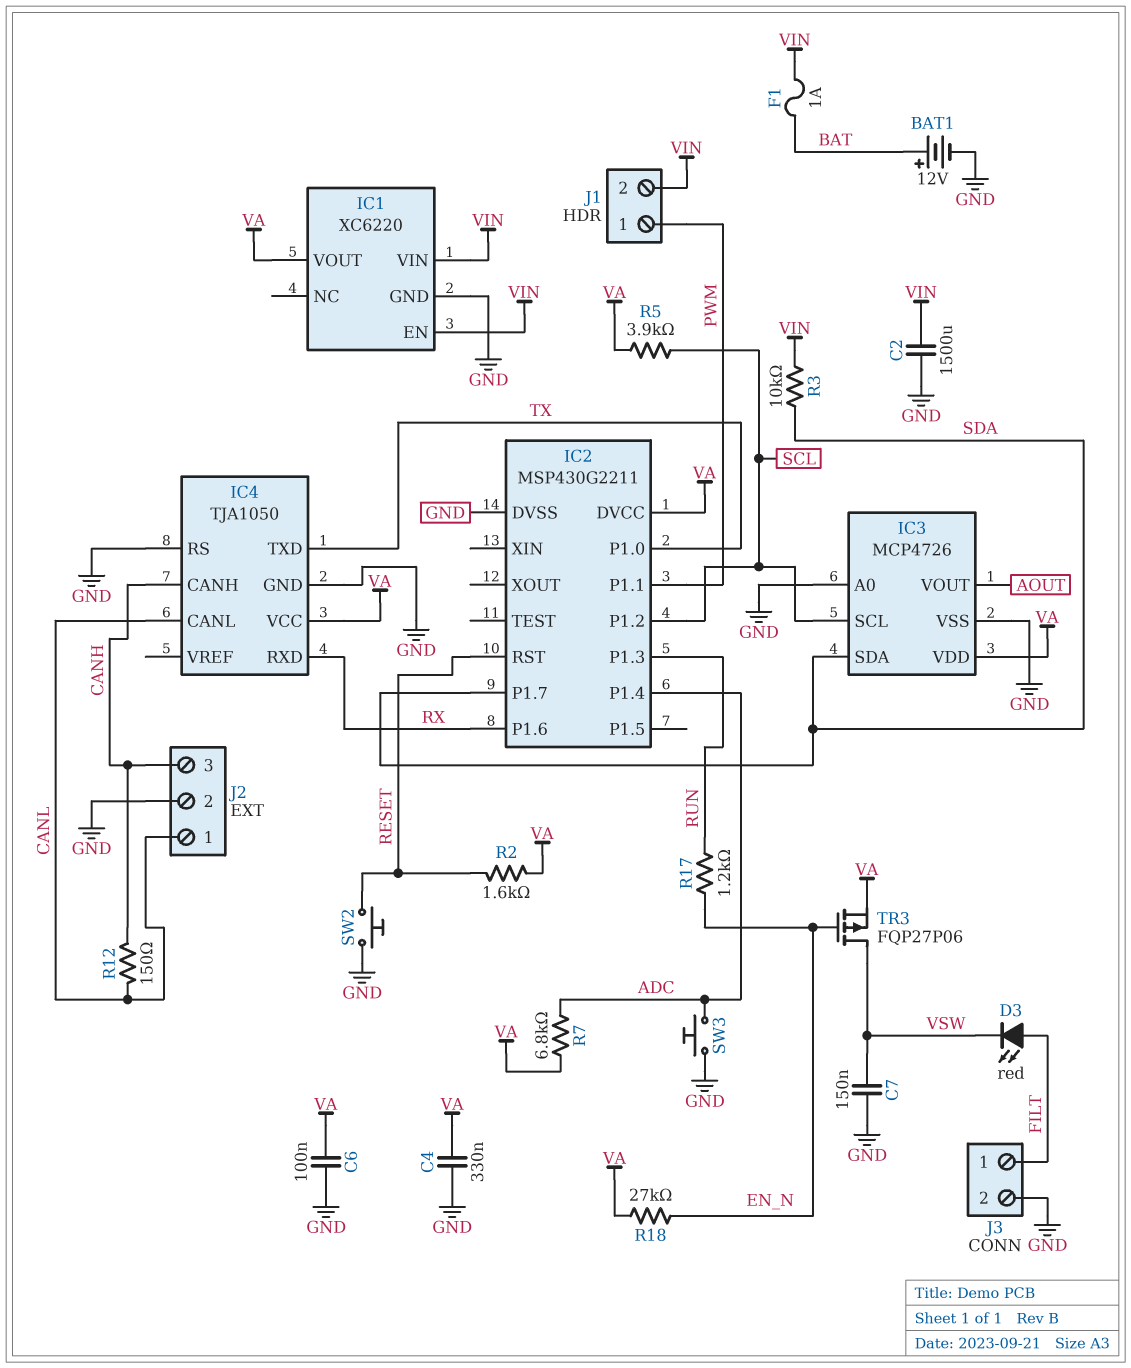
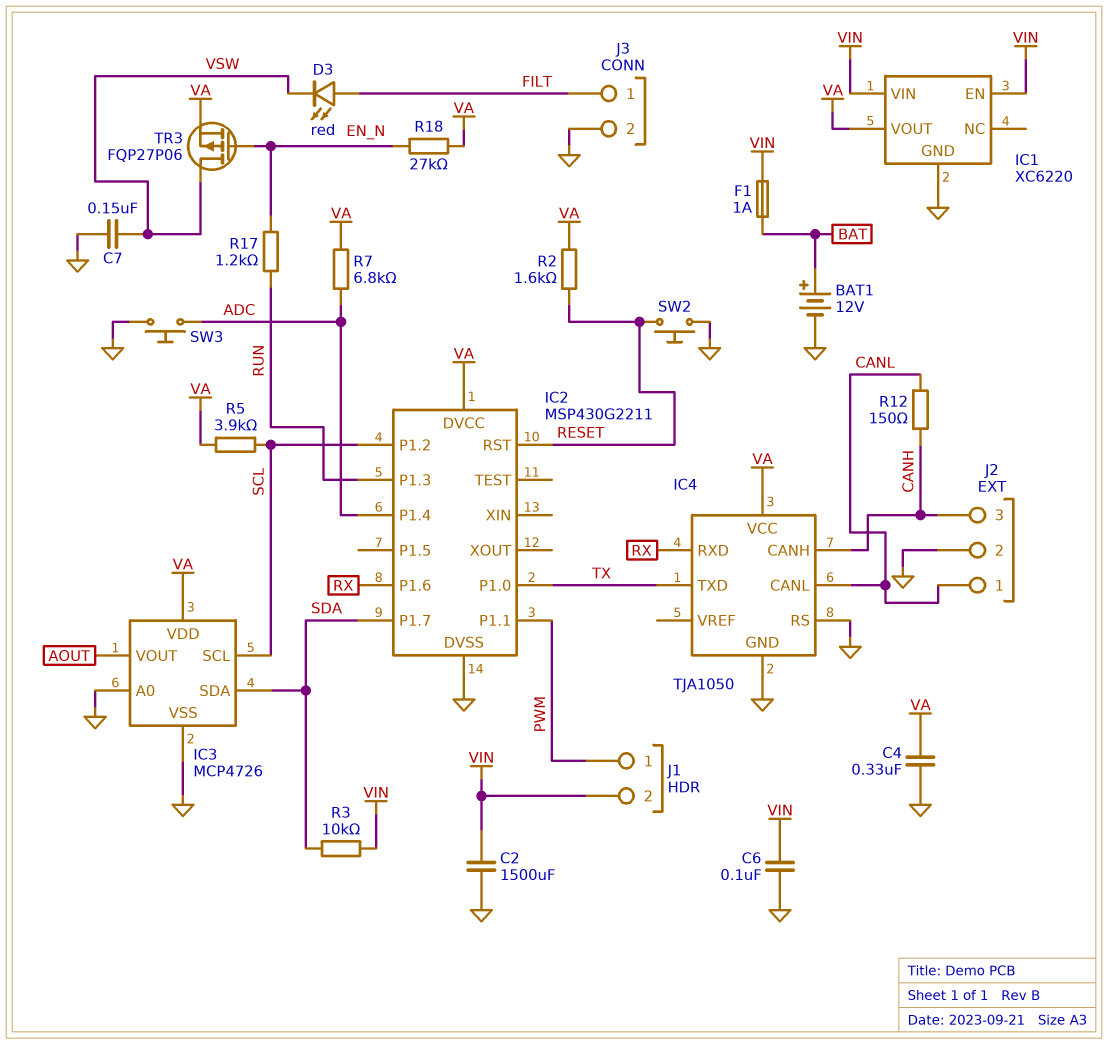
C6: 100nF (GND, VA) -> 100nF (GND, VIN)

